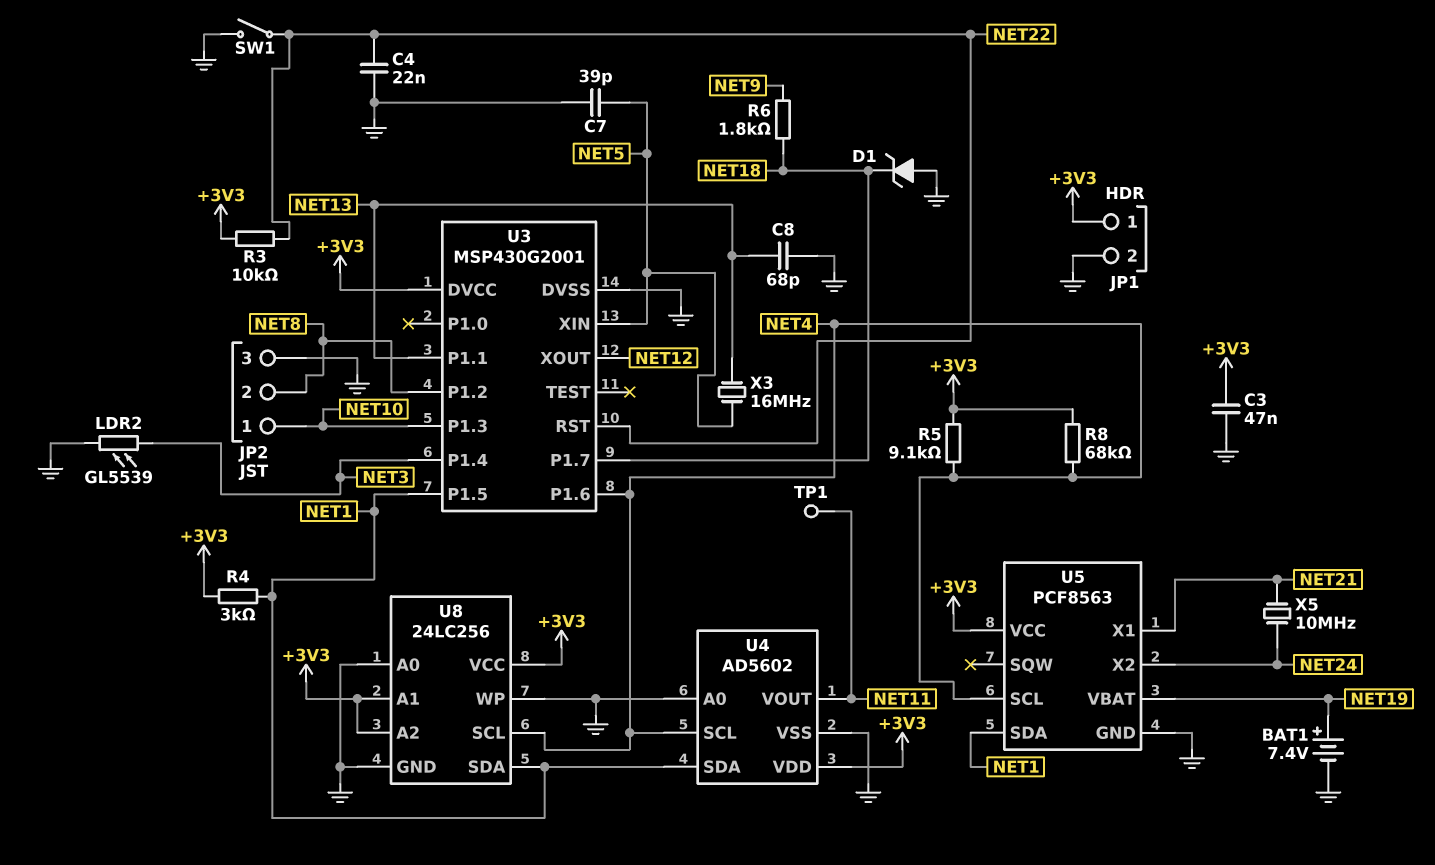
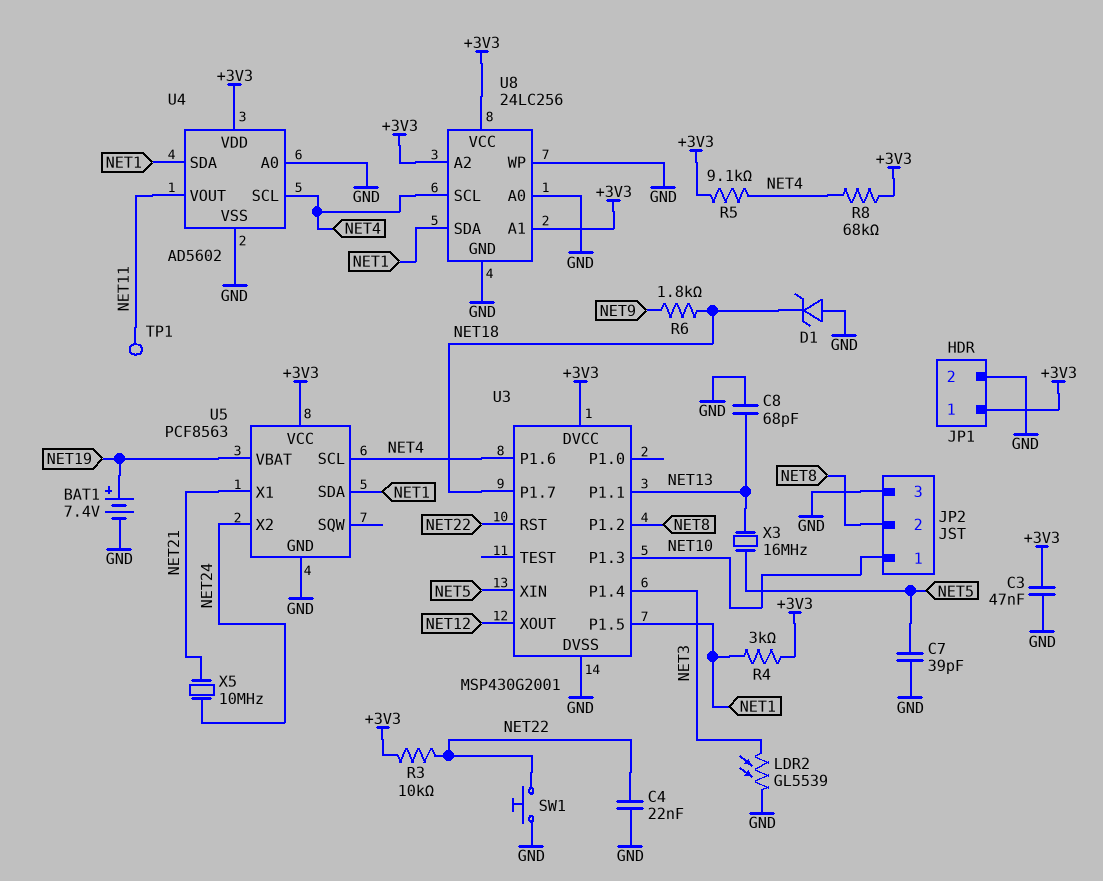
SW1: switch (GND, NET22) -> button (GND, NET22)

